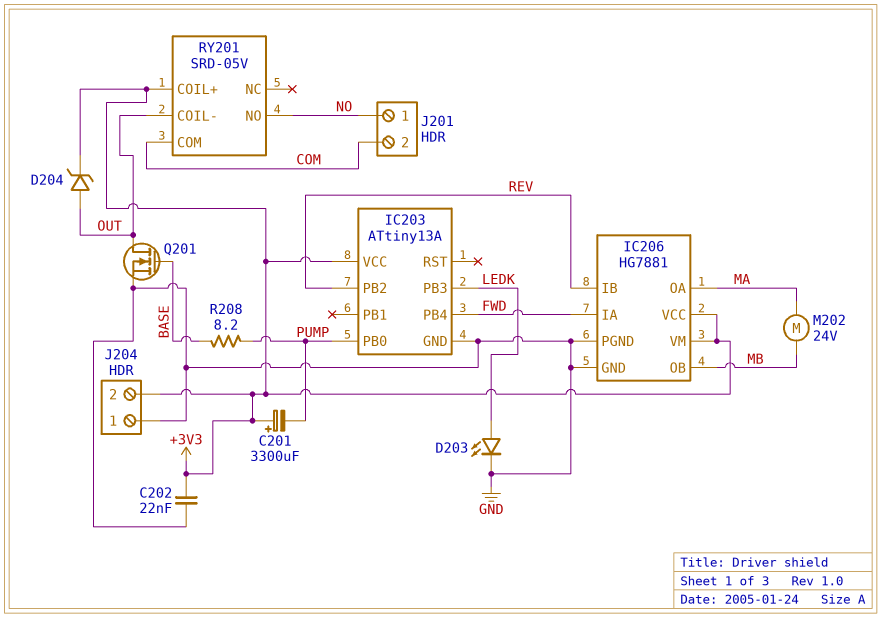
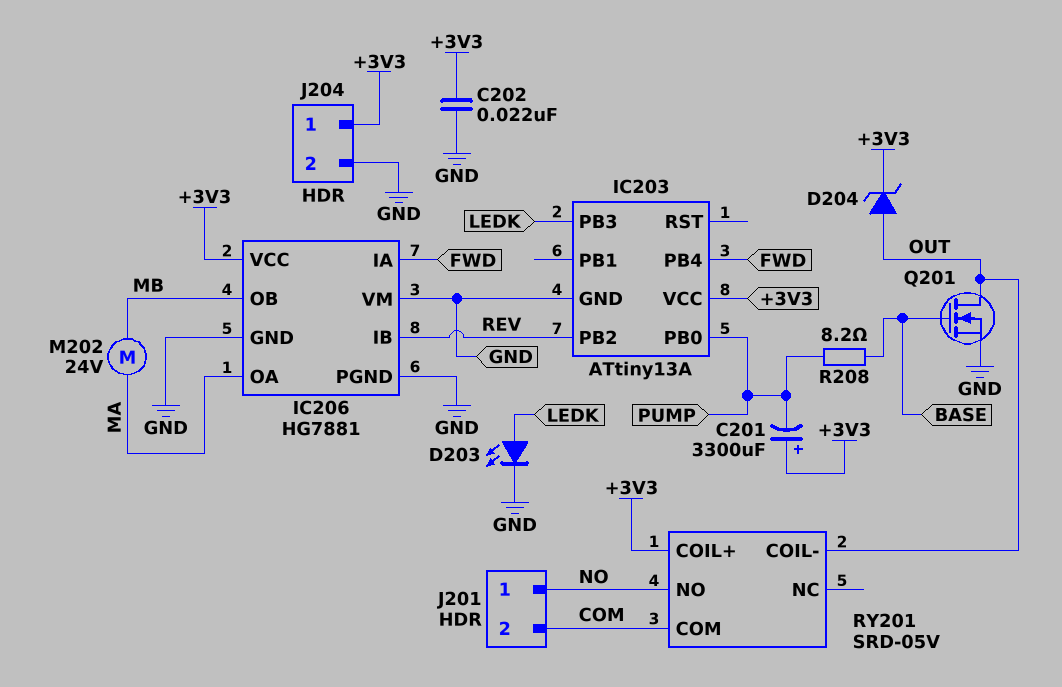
IC206 pin VM: +3V3 -> GND
J204 pin 1: GND -> +3V3
J204 pin 2: +3V3 -> GND

